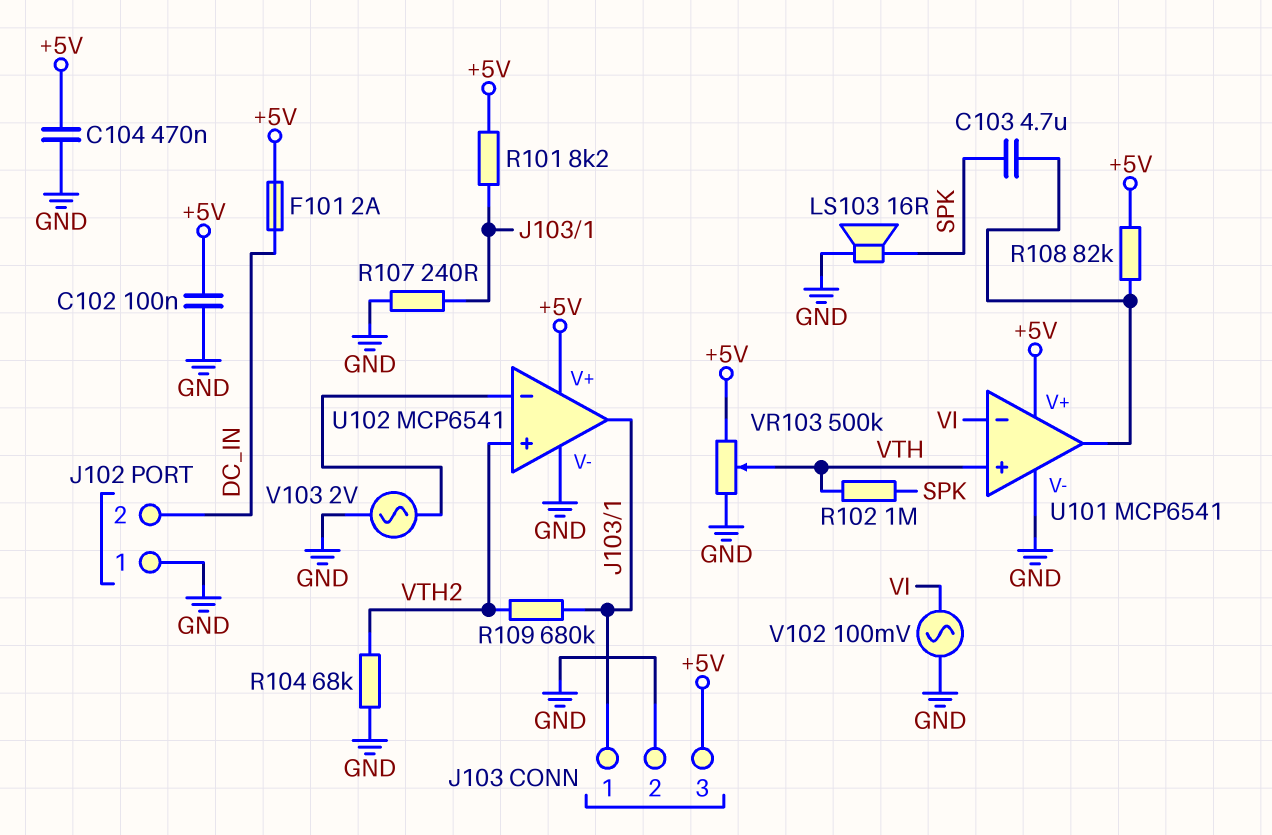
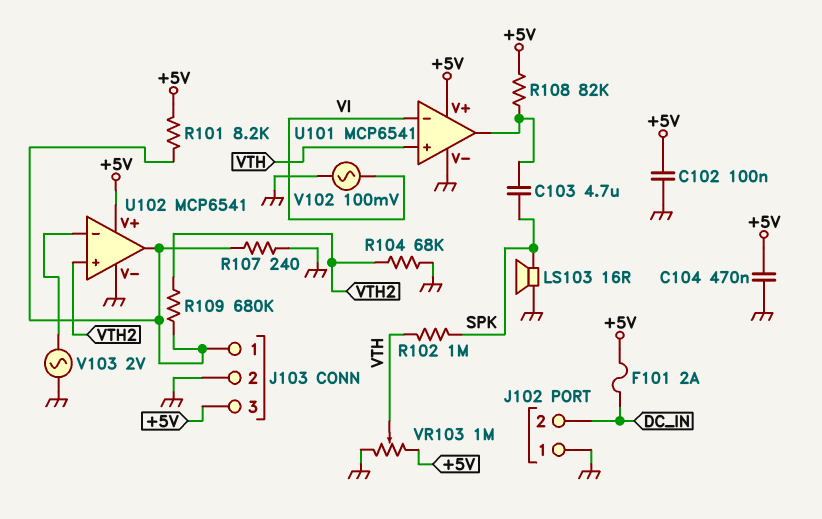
VR103: 500k (+5V, GND, wiper VTH) -> 1M (+5V, GND, wiper VTH)

